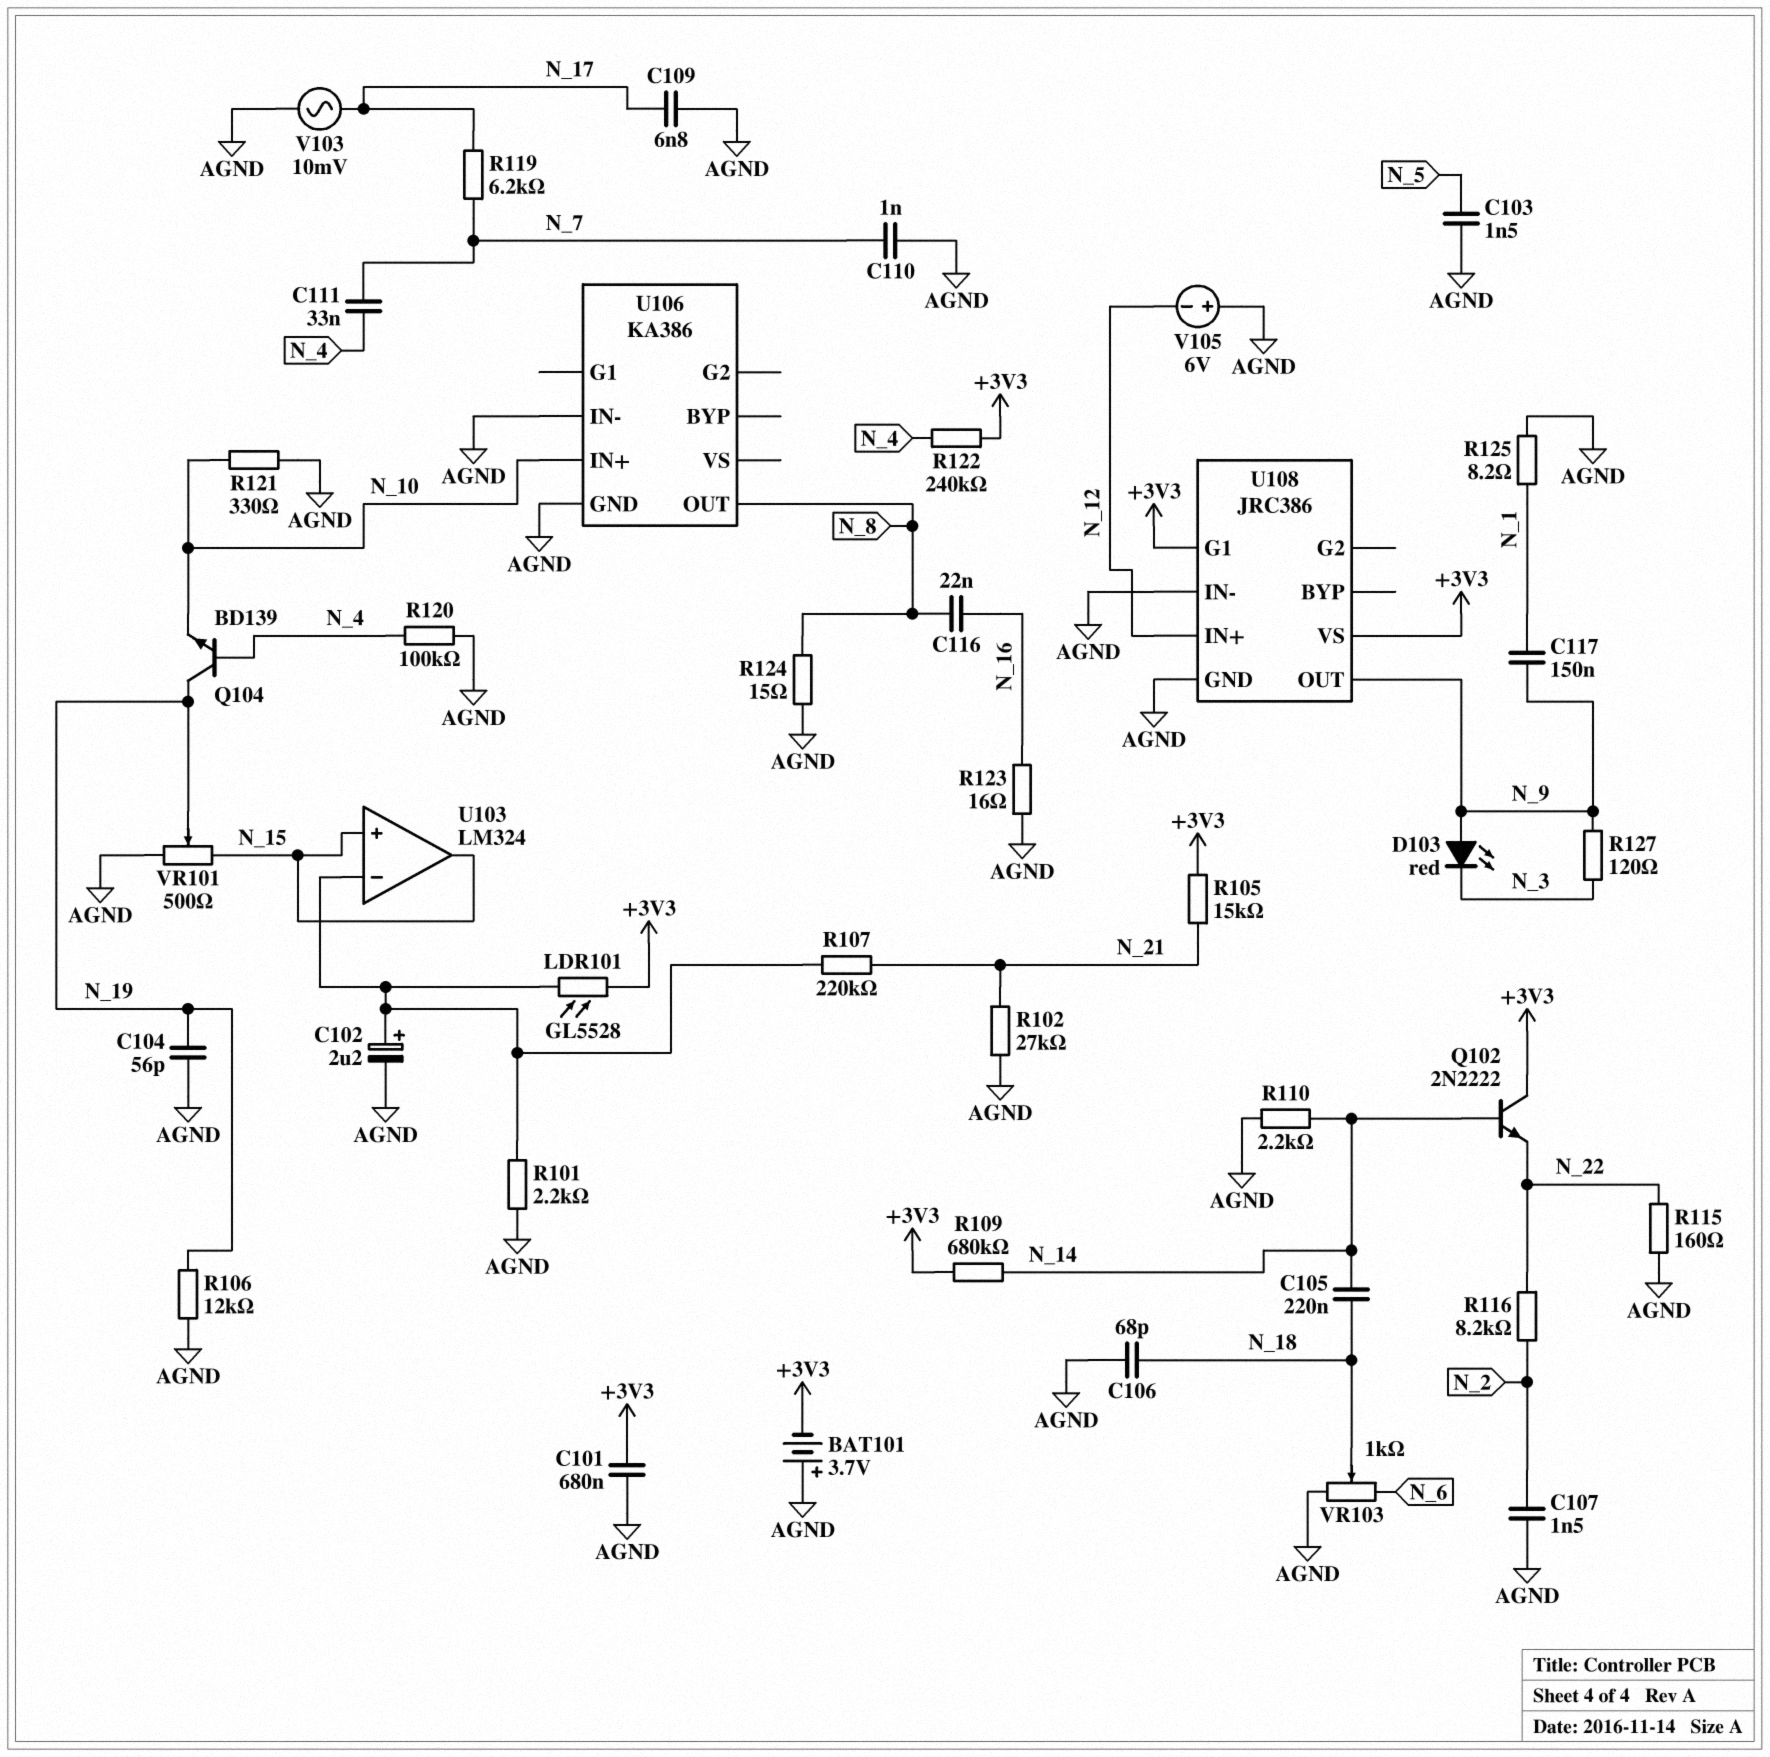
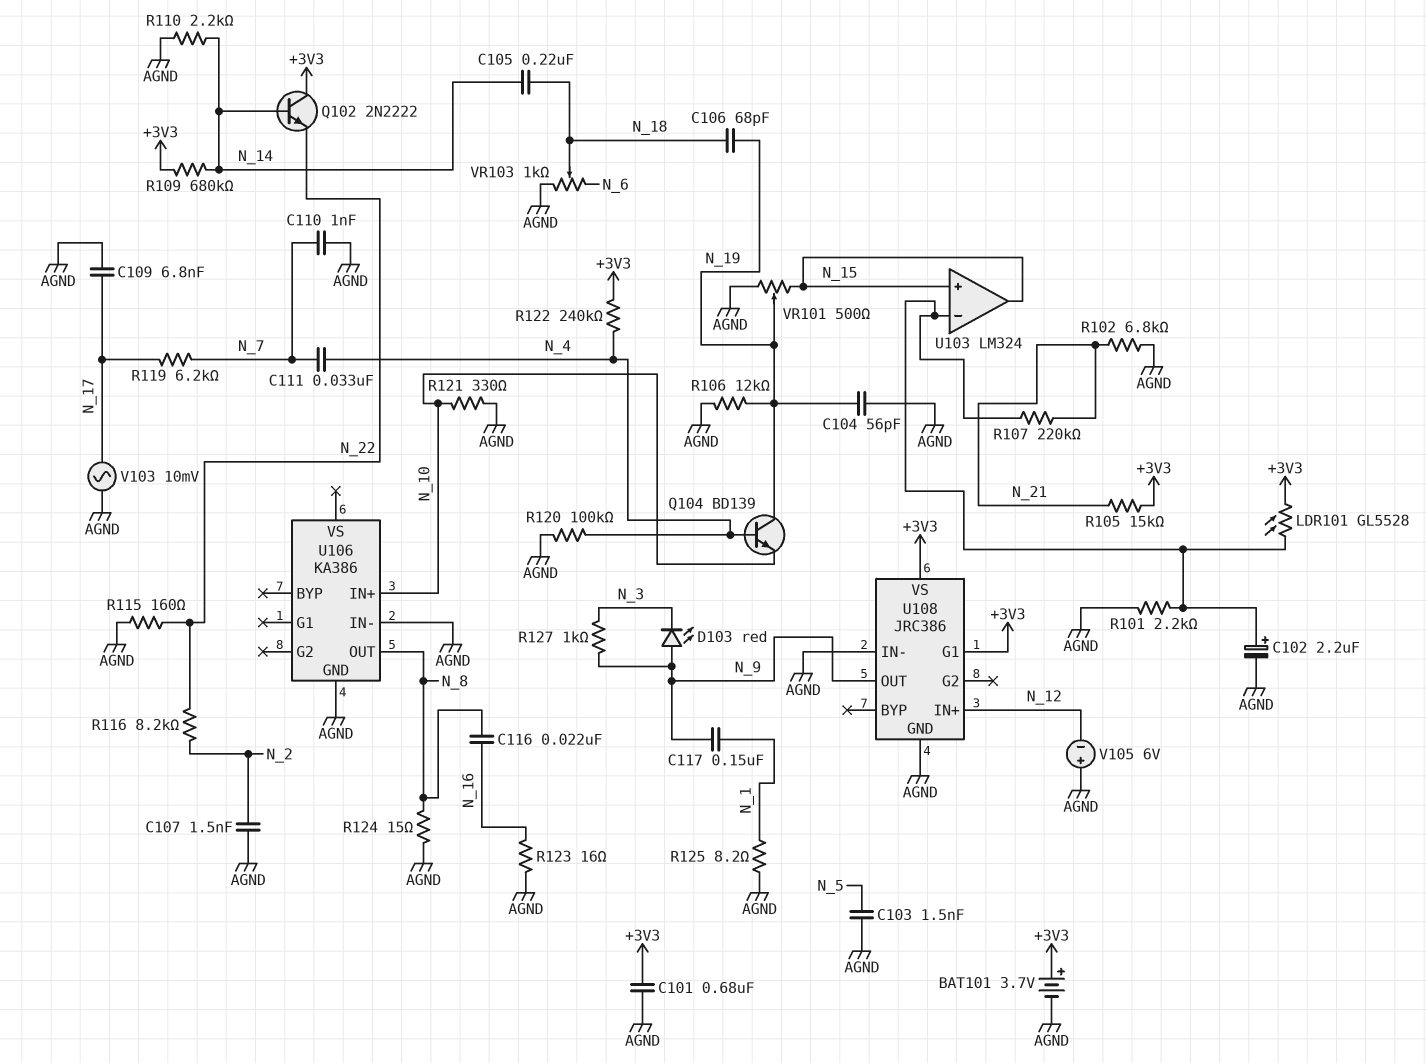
BAT101: 3.7V (plus AGND, minus +3V3) -> 3.7V (plus +3V3, minus AGND)
C106: 68pF (AGND, N_18) -> 68pF (N_18, N_19)
R102: 27k (AGND, N_21) -> 6.8k (AGND, N_21)
R127: 120 (N_3, N_9) -> 1k (N_3, N_9)

